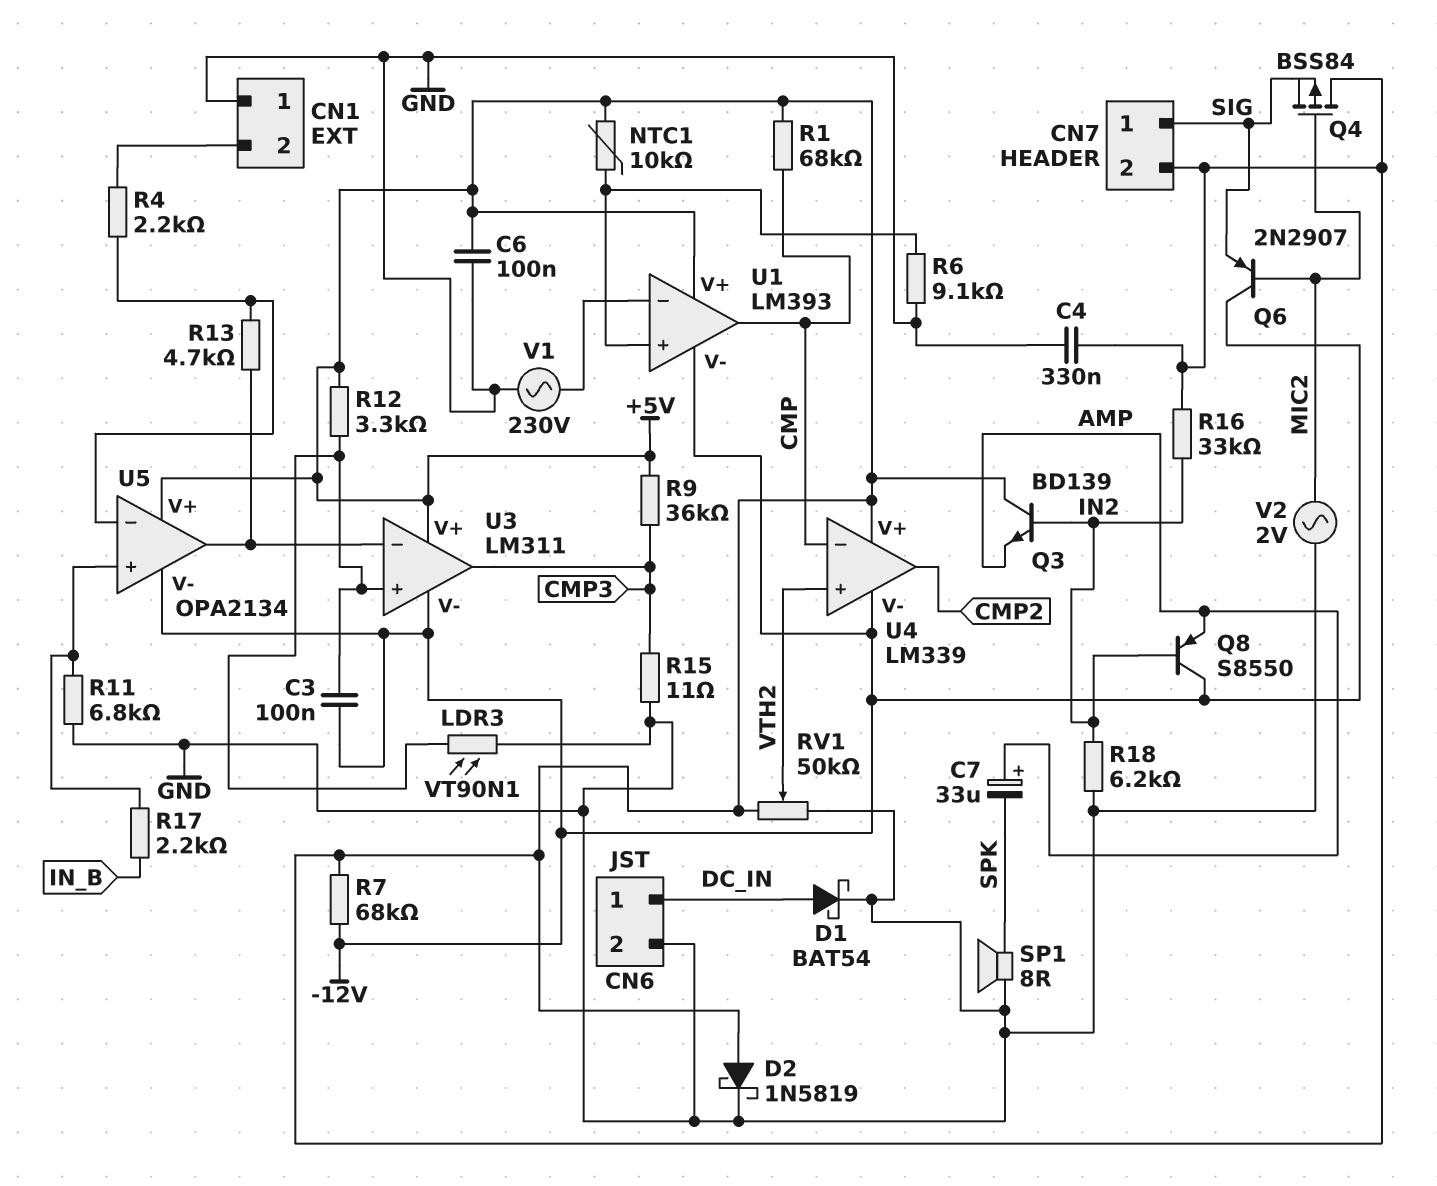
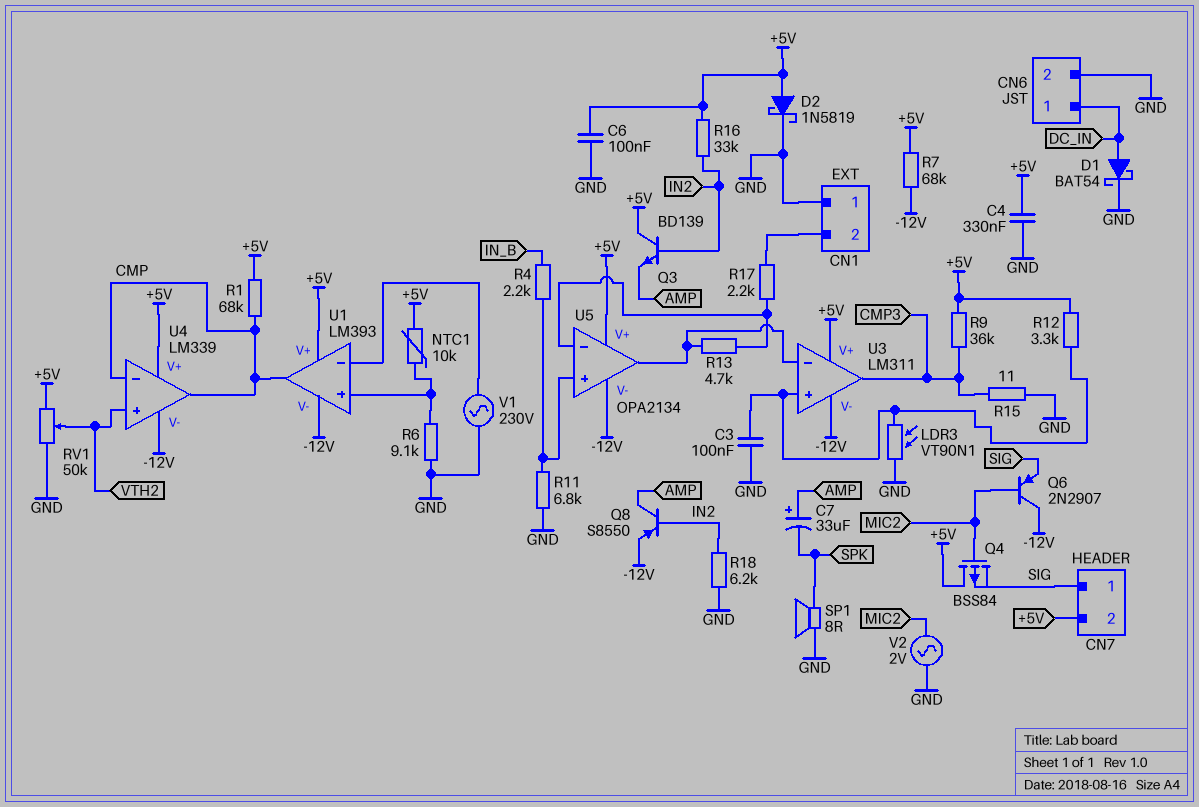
C3: 100nF (-12V, U3/in+) -> 100nF (GND, U3/in+)
Q8: PNP S8550 (B IN2, C -12V, E AMP) -> PNP S8550 (B IN2, C AMP, E -12V)
R4: 2.2k (CN1/2, U5/in-) -> 2.2k (IN_B, U5/in+)
R17: 2.2k (IN_B, U5/in+) -> 2.2k (CN1/2, U5/in-)
U4 pin out: CMP2 -> CMP

